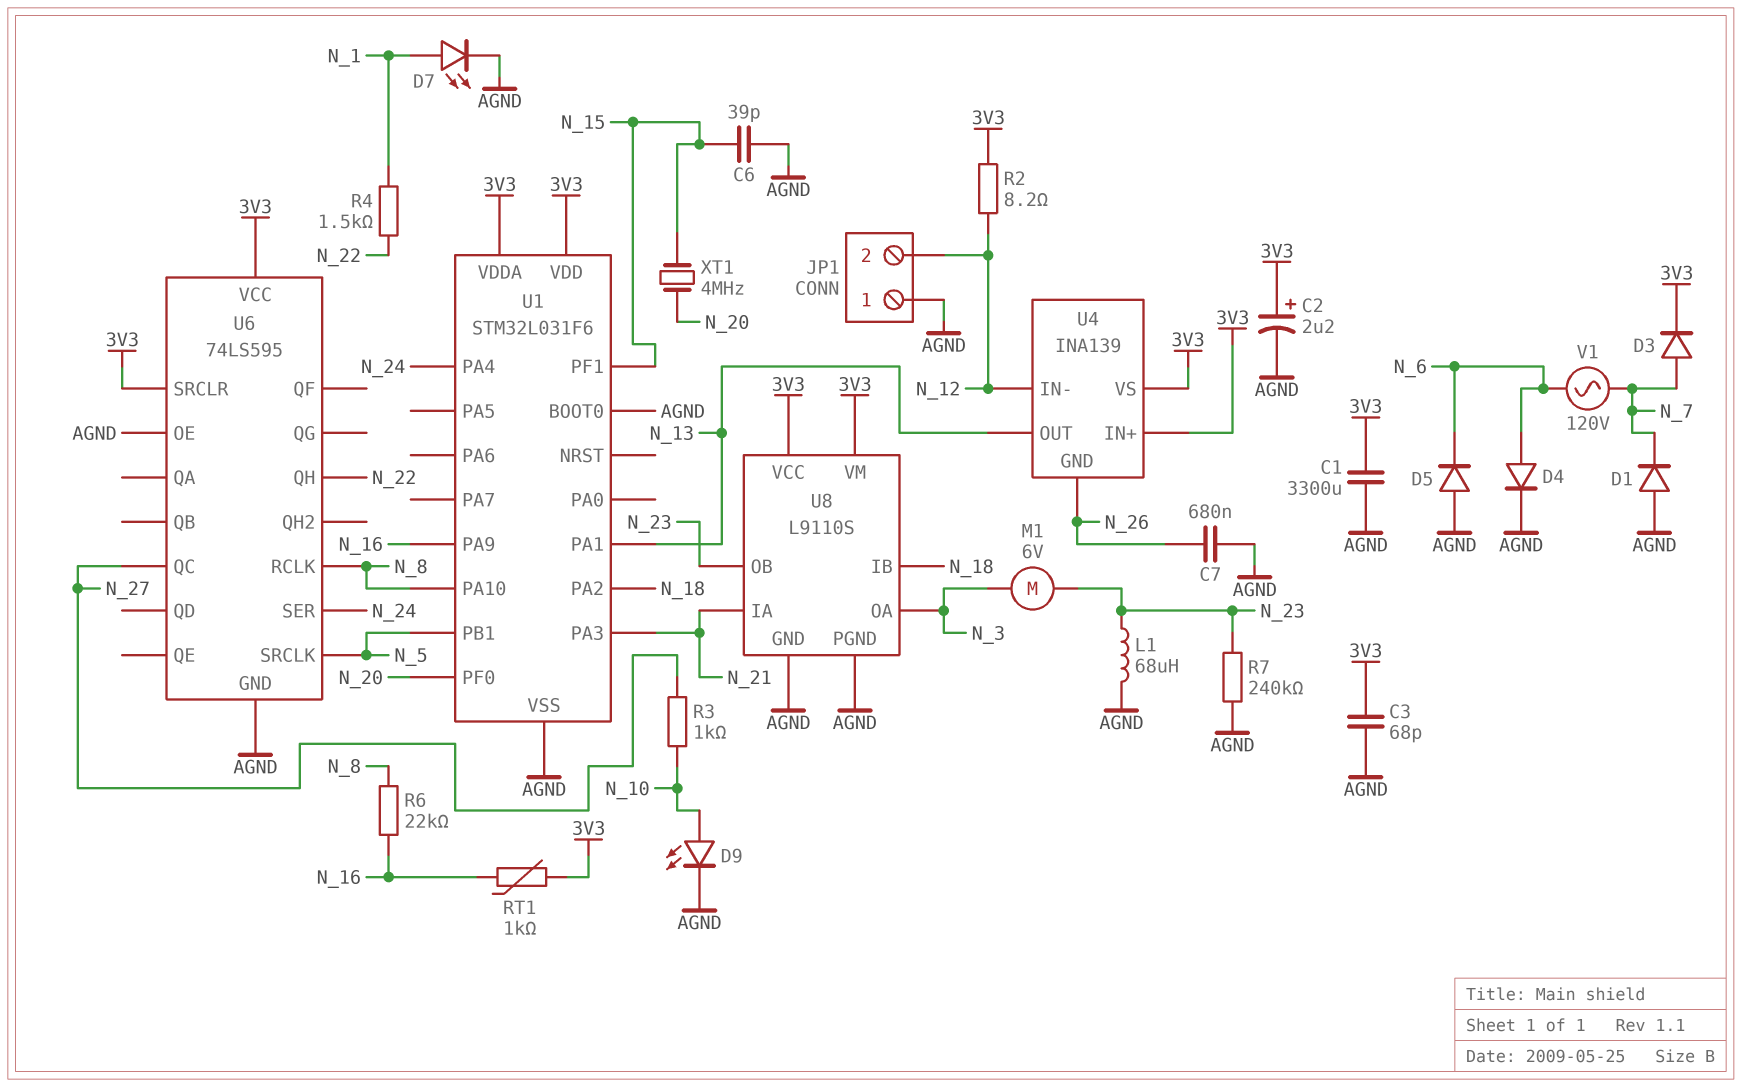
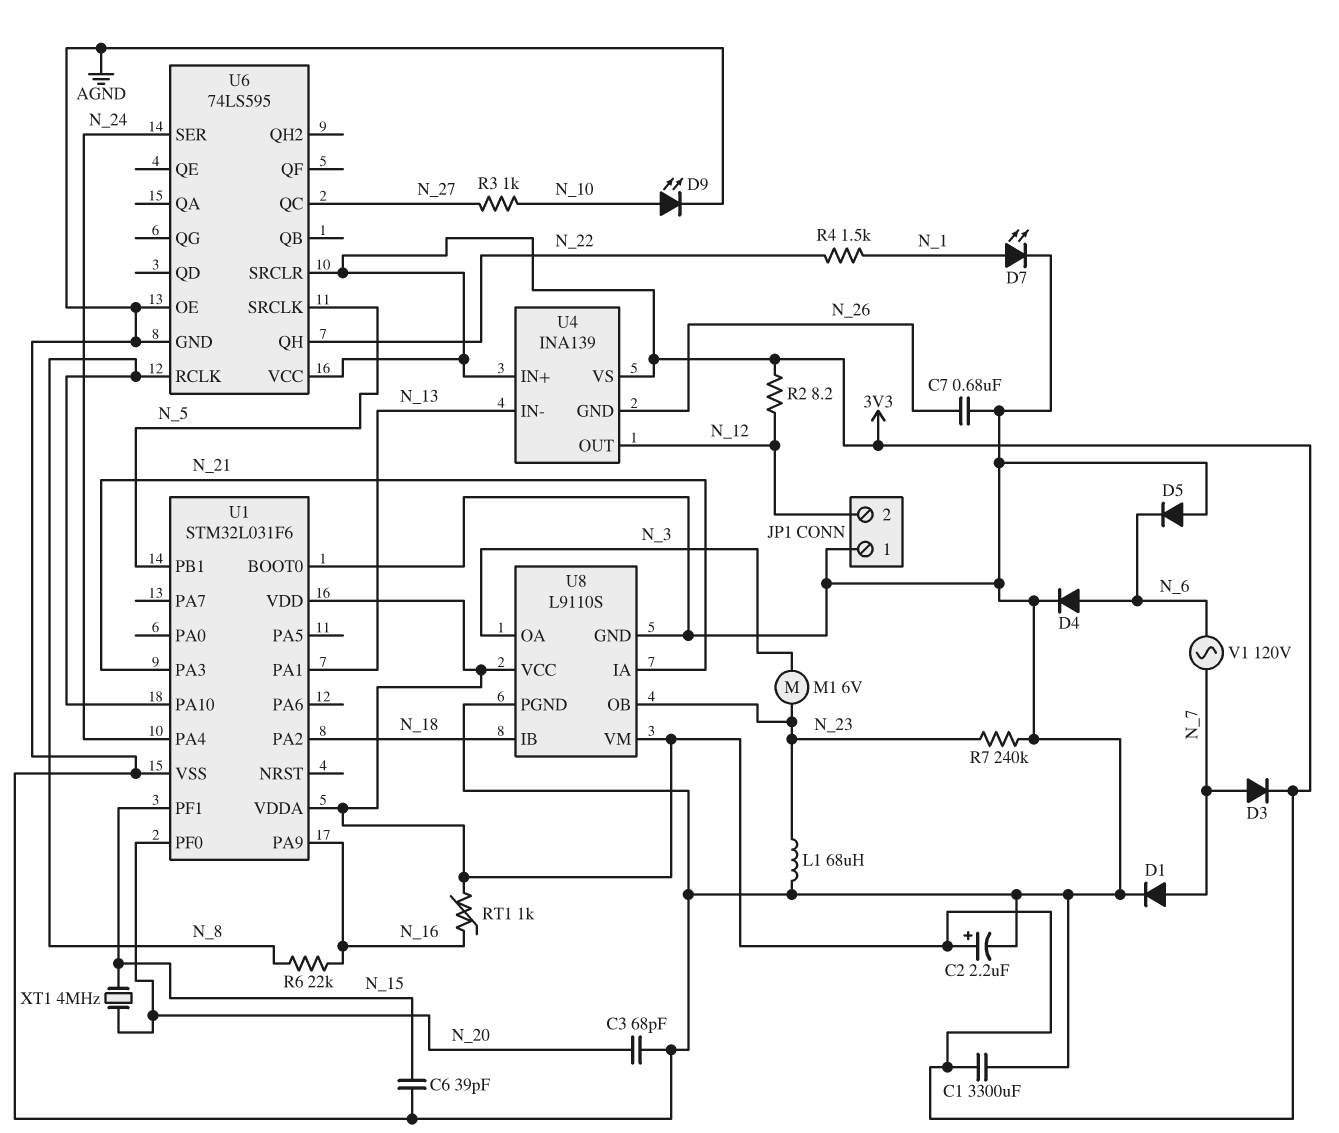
C3: 68pF (3V3, AGND) -> 68pF (AGND, N_20)
D1: diode (A AGND, K N_7) -> diode (A N_7, K AGND)
U4 pin IN-: N_12 -> N_13
U4 pin OUT: N_13 -> N_12

